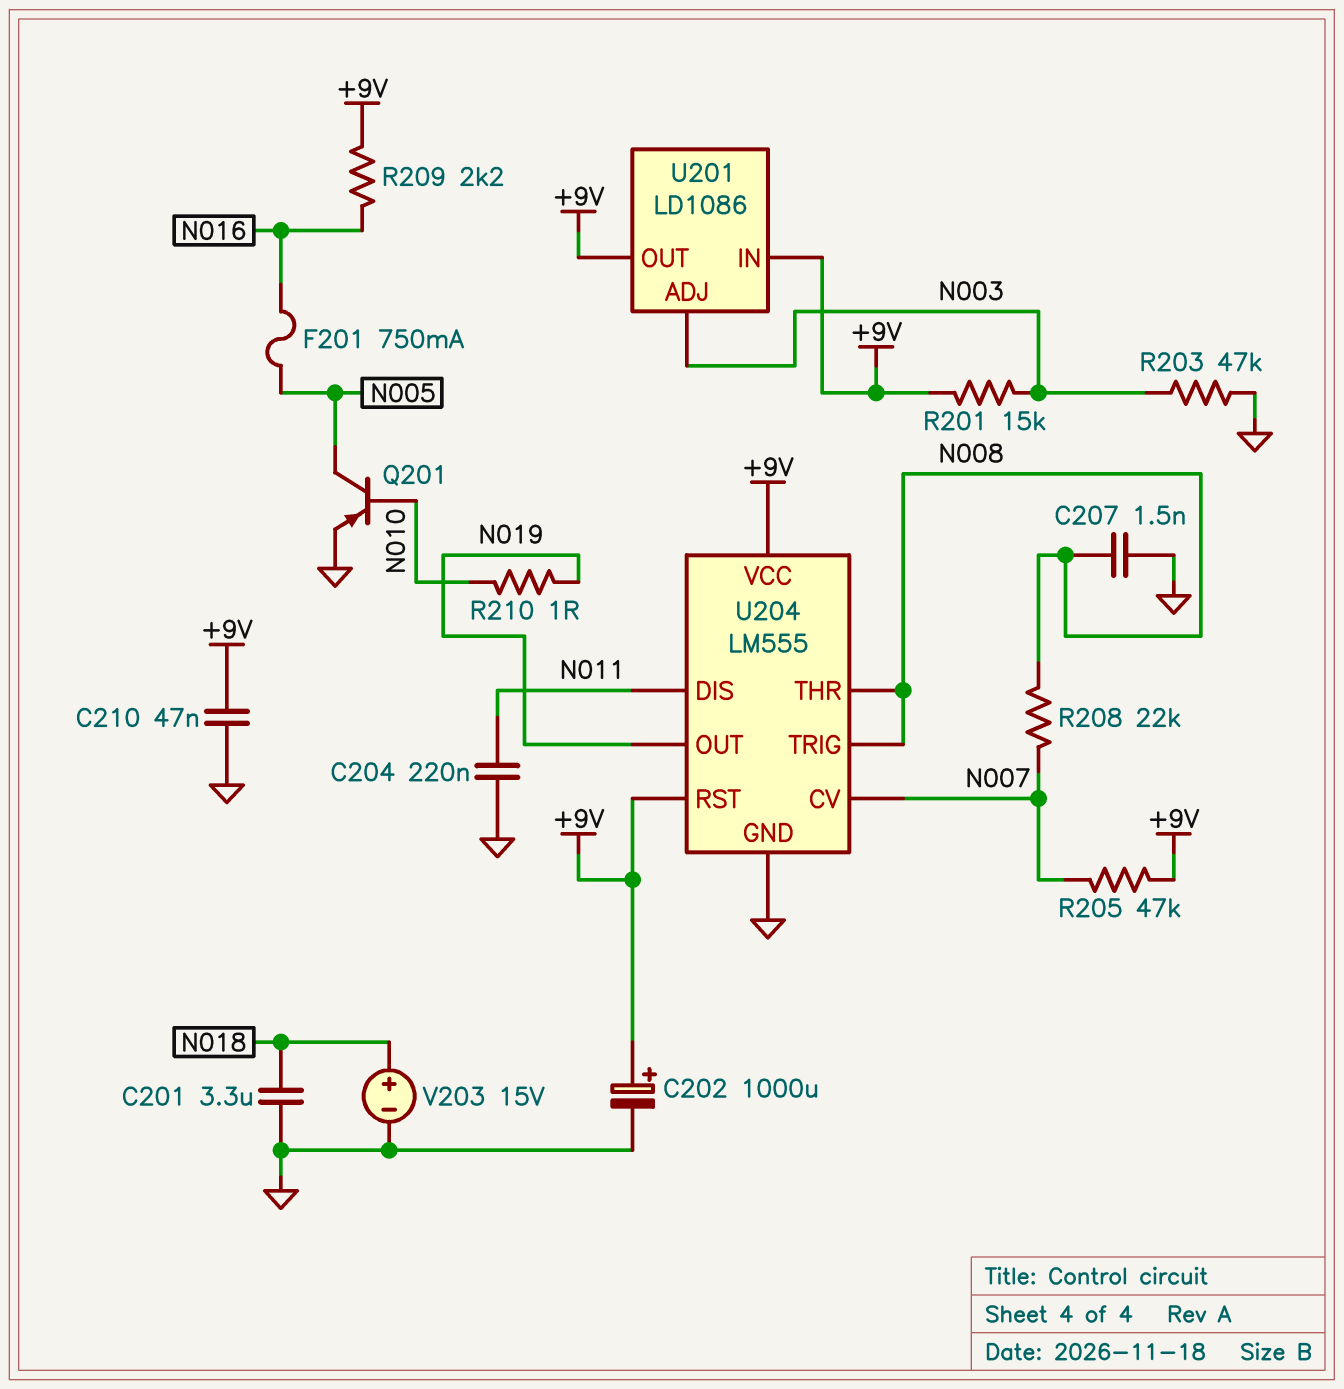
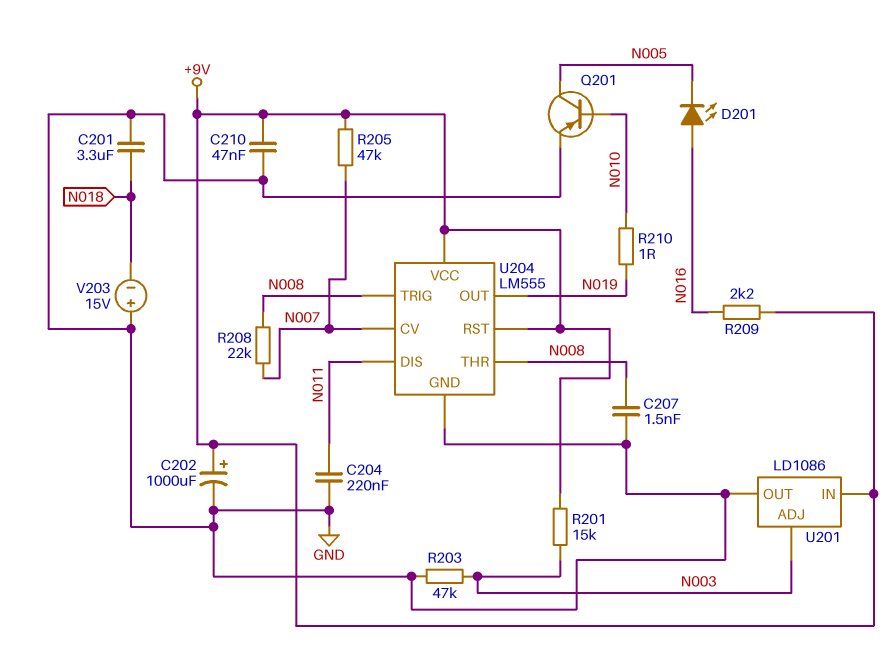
D201: none -> LED (A N016, K N005)
F201: 750mA (N005, N016) -> none
U201 pin OUT: +9V -> GND
V203: 15V (plus N018, minus GND) -> 15V (plus GND, minus N018)

